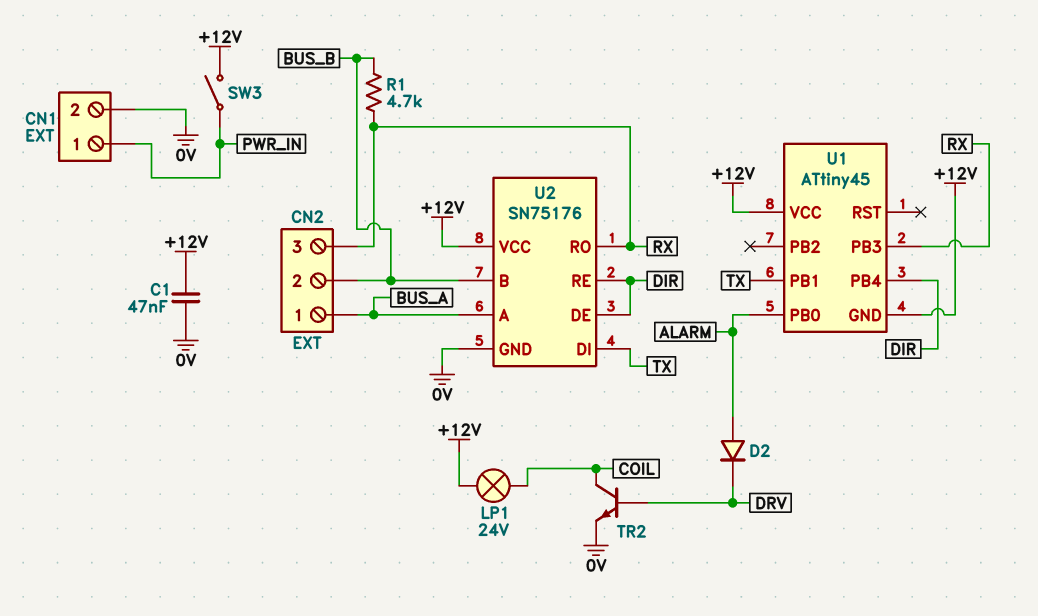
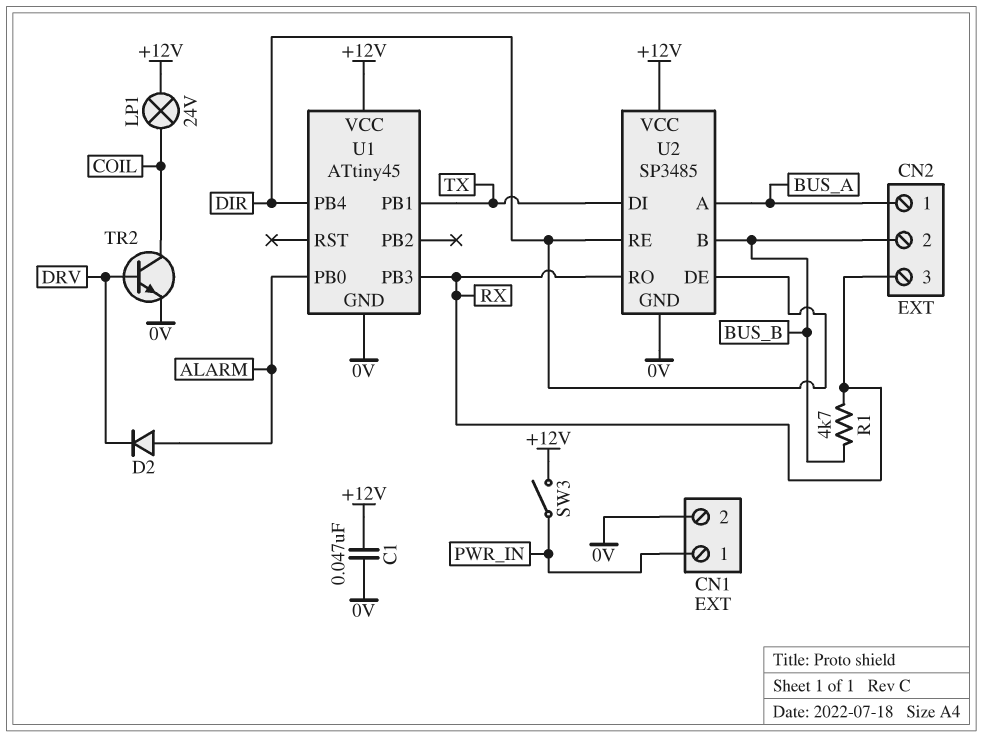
U1 pin GND: +12V -> 0V
U2: SN75176 -> SP3485

